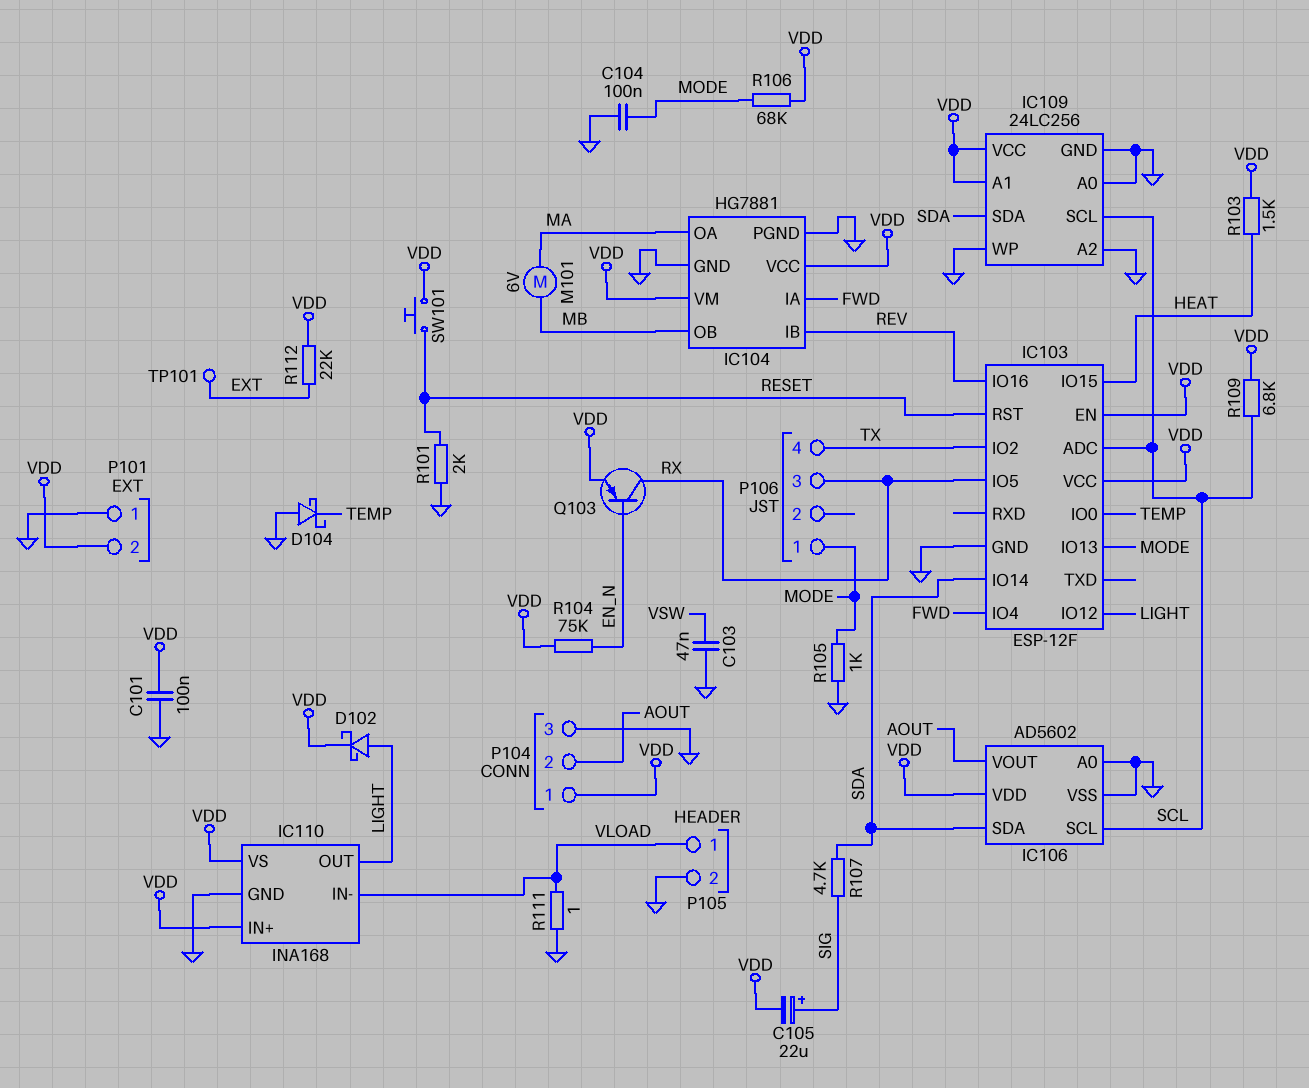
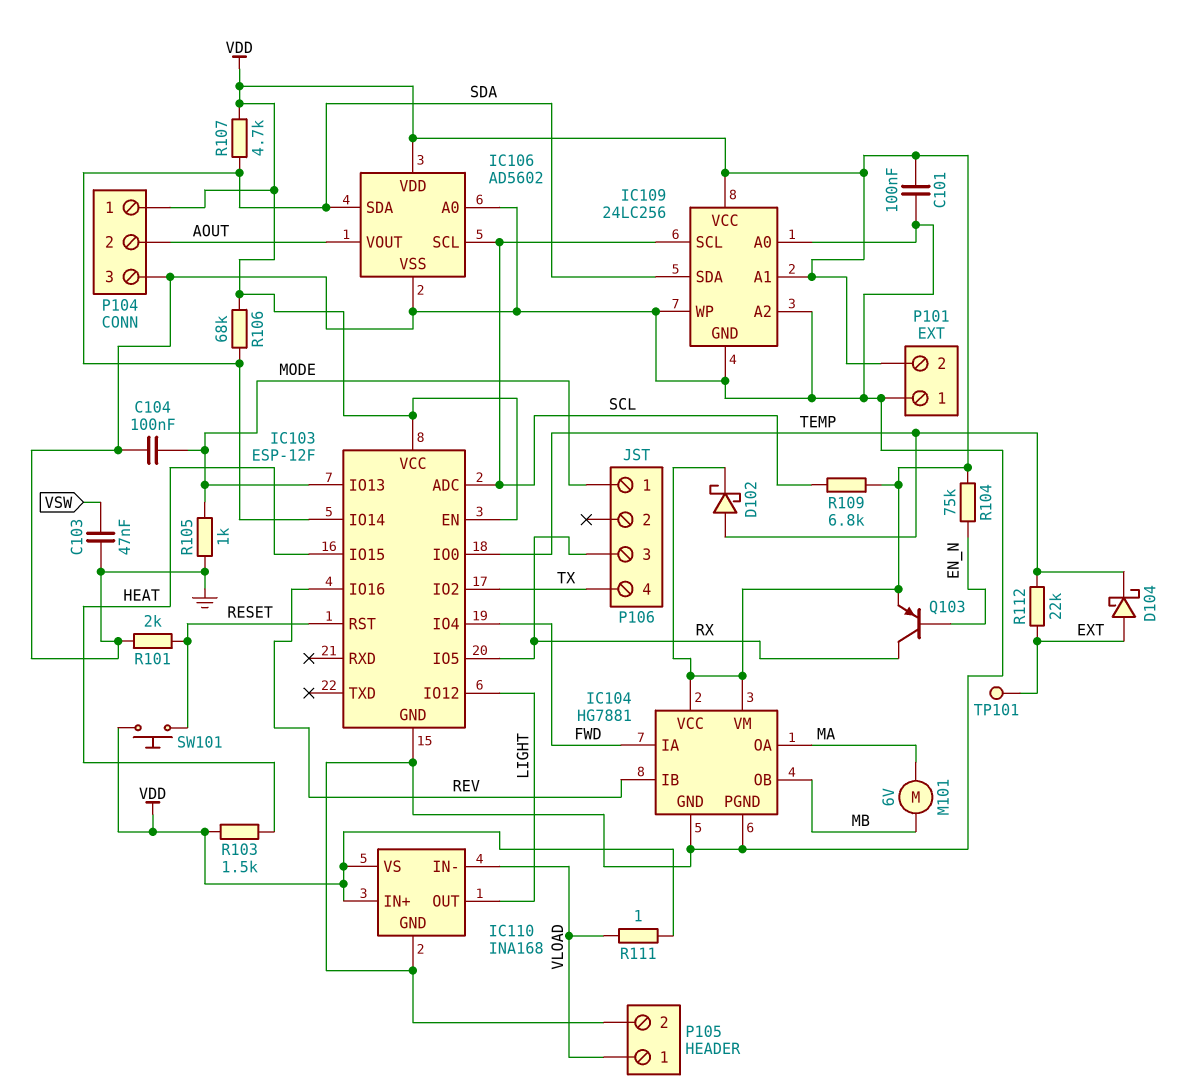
C105: 22uF (plus SIG, minus VDD) -> none
D102: schottky (A LIGHT, K VDD) -> schottky (A TEMP, K VDD)
D104: schottky (A GND, K TEMP) -> schottky (A EXT, K TEMP)
R106: 68k (MODE, VDD) -> 68k (SDA, VDD)
R107: 4.7k (SDA, SIG) -> 4.7k (SDA, VDD)
R111: 1 (GND, VLOAD) -> 1 (VDD, VLOAD)
R112: 22k (EXT, VDD) -> 22k (EXT, TEMP)

